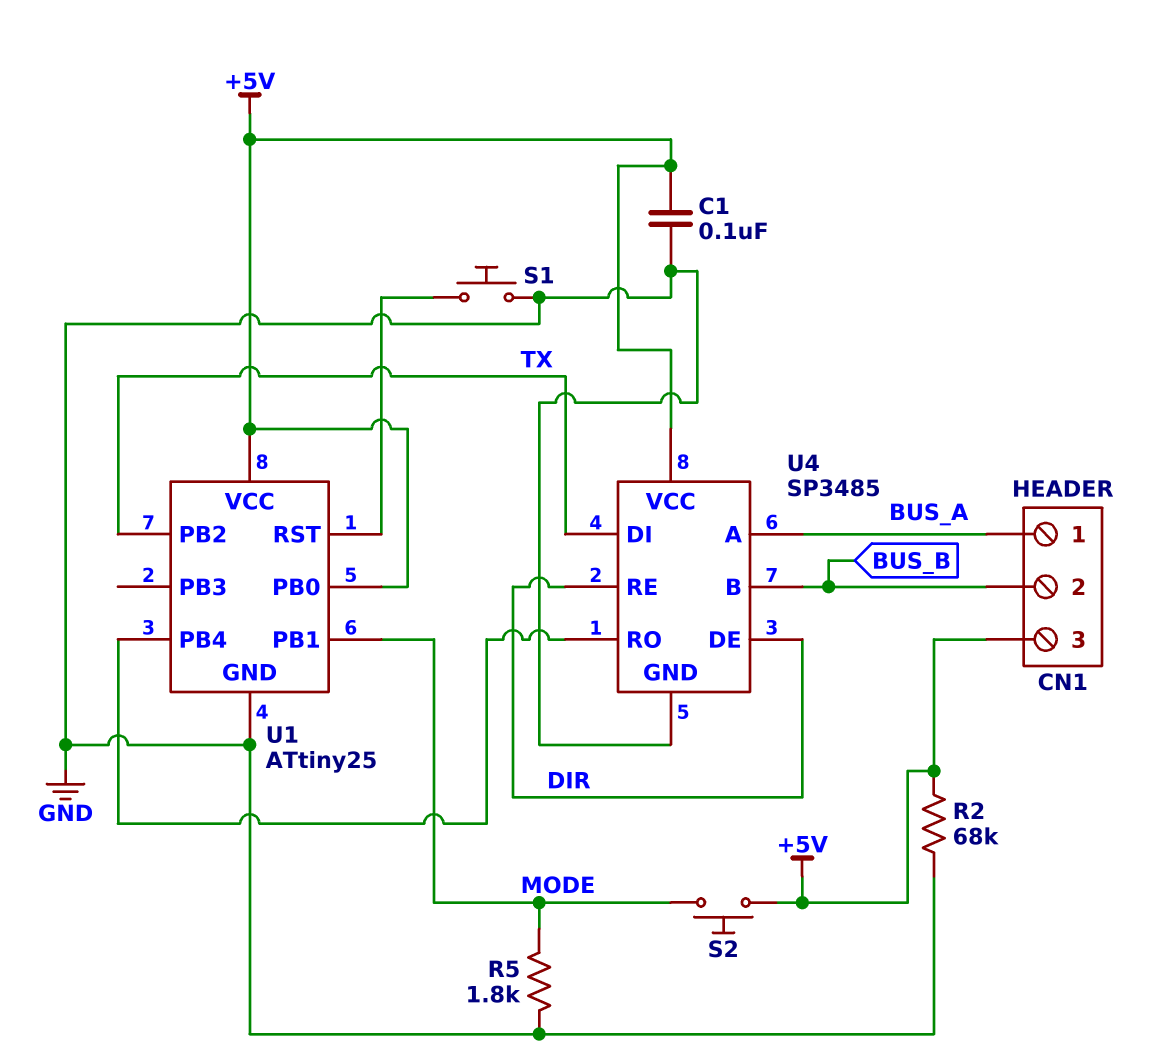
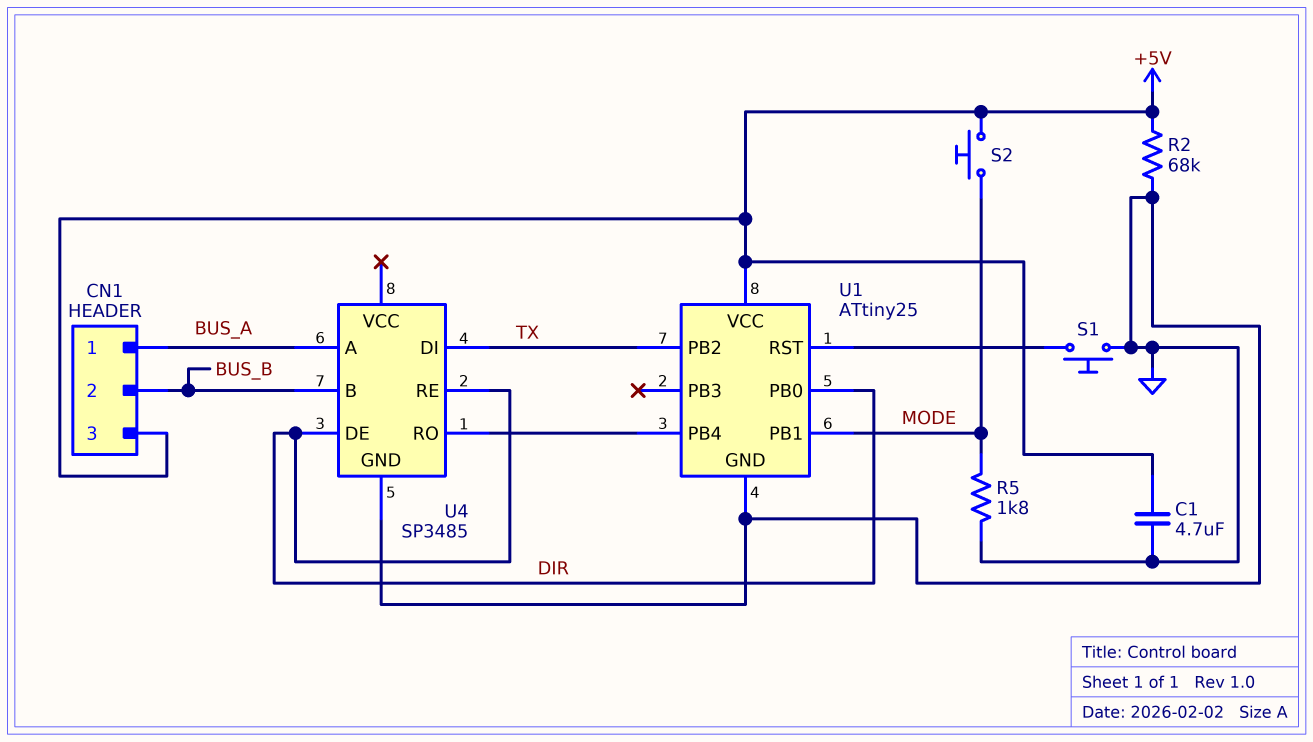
C1: 100nF (+5V, GND) -> 4.7uF (+5V, GND)
U1 pin PB0: +5V -> DIR
U4 pin VCC: +5V -> none

